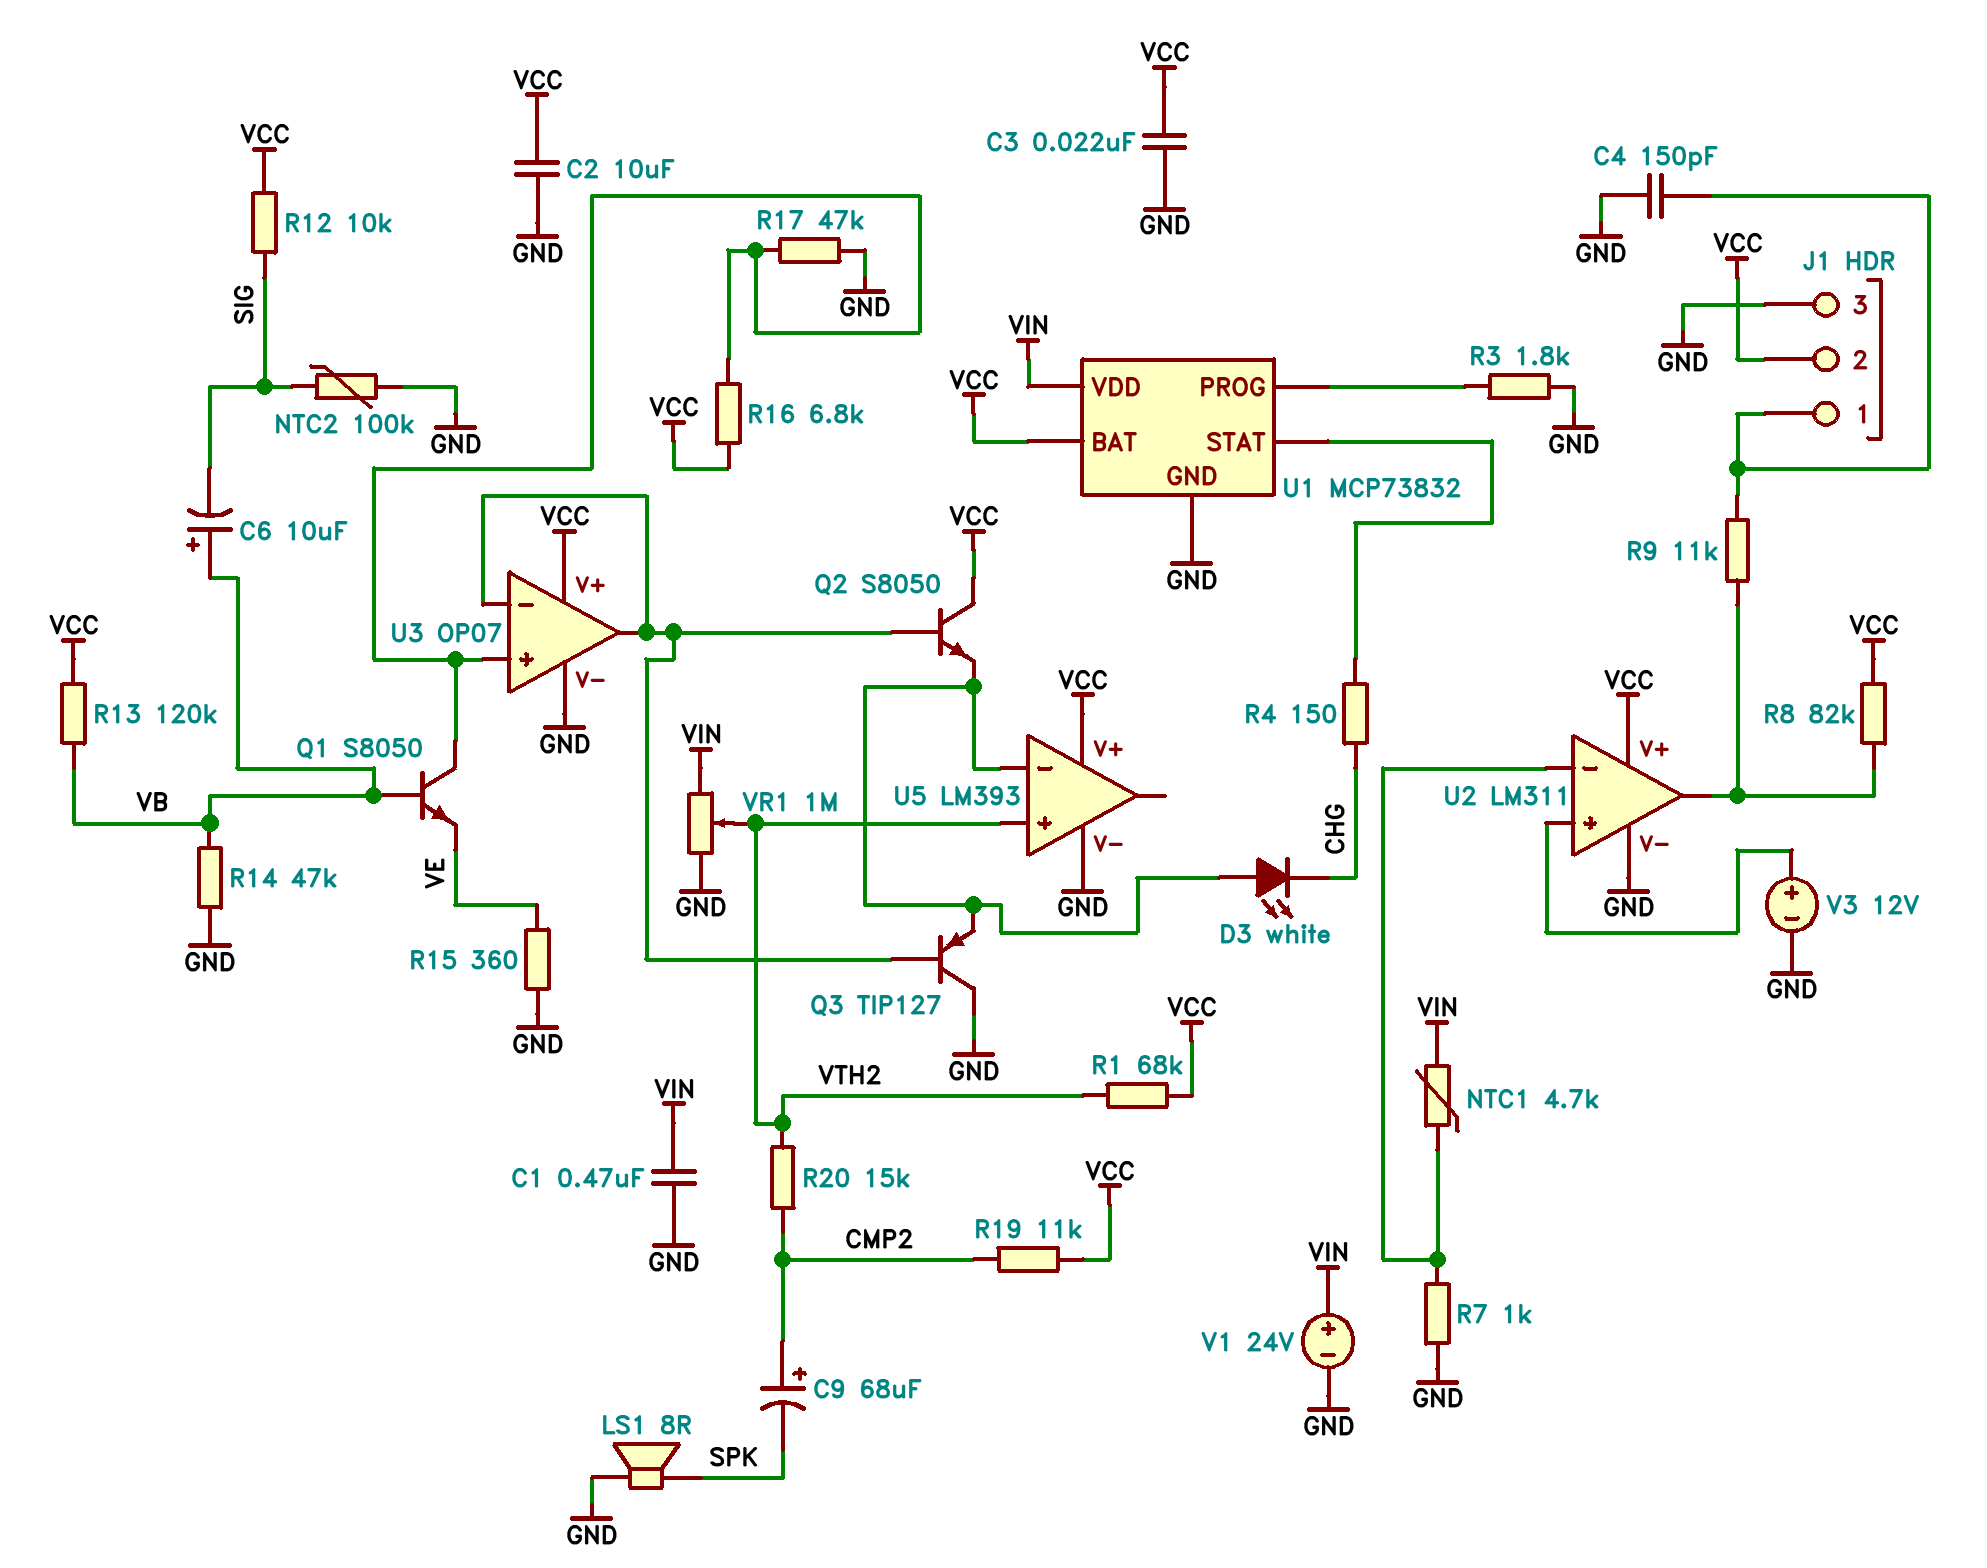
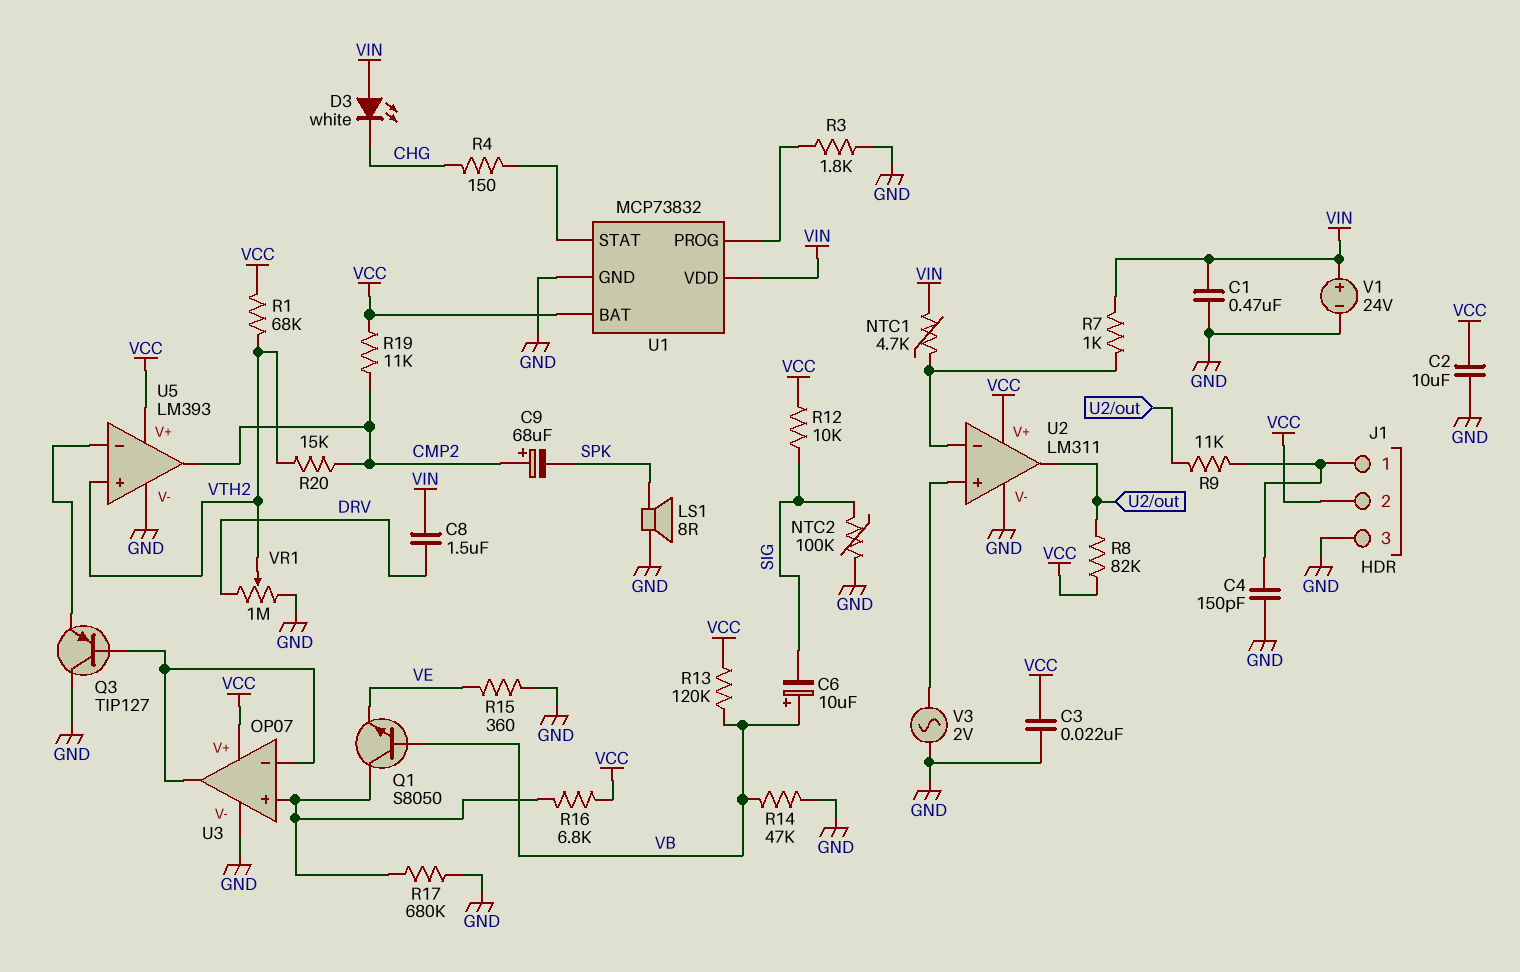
C8: none -> 1.5uF (DRV, VIN)
D3: LED white (A U5/in-, K CHG) -> LED white (A VIN, K CHG)
Q2: NPN S8050 (B U3/in-, C VCC, E U5/in-) -> none
R7: 1k (GND, U2/in-) -> 1k (U2/in-, VIN)
R17: 47k (GND, U3/in+) -> 680k (GND, U3/in+)
U5 pin out: none -> CMP2
V3: 12V (plus U2/in+, minus GND) -> AC 2V (GND, U2/in+)
VR1: 1M (GND, VIN, wiper VTH2) -> 1M (DRV, GND, wiper VTH2)

